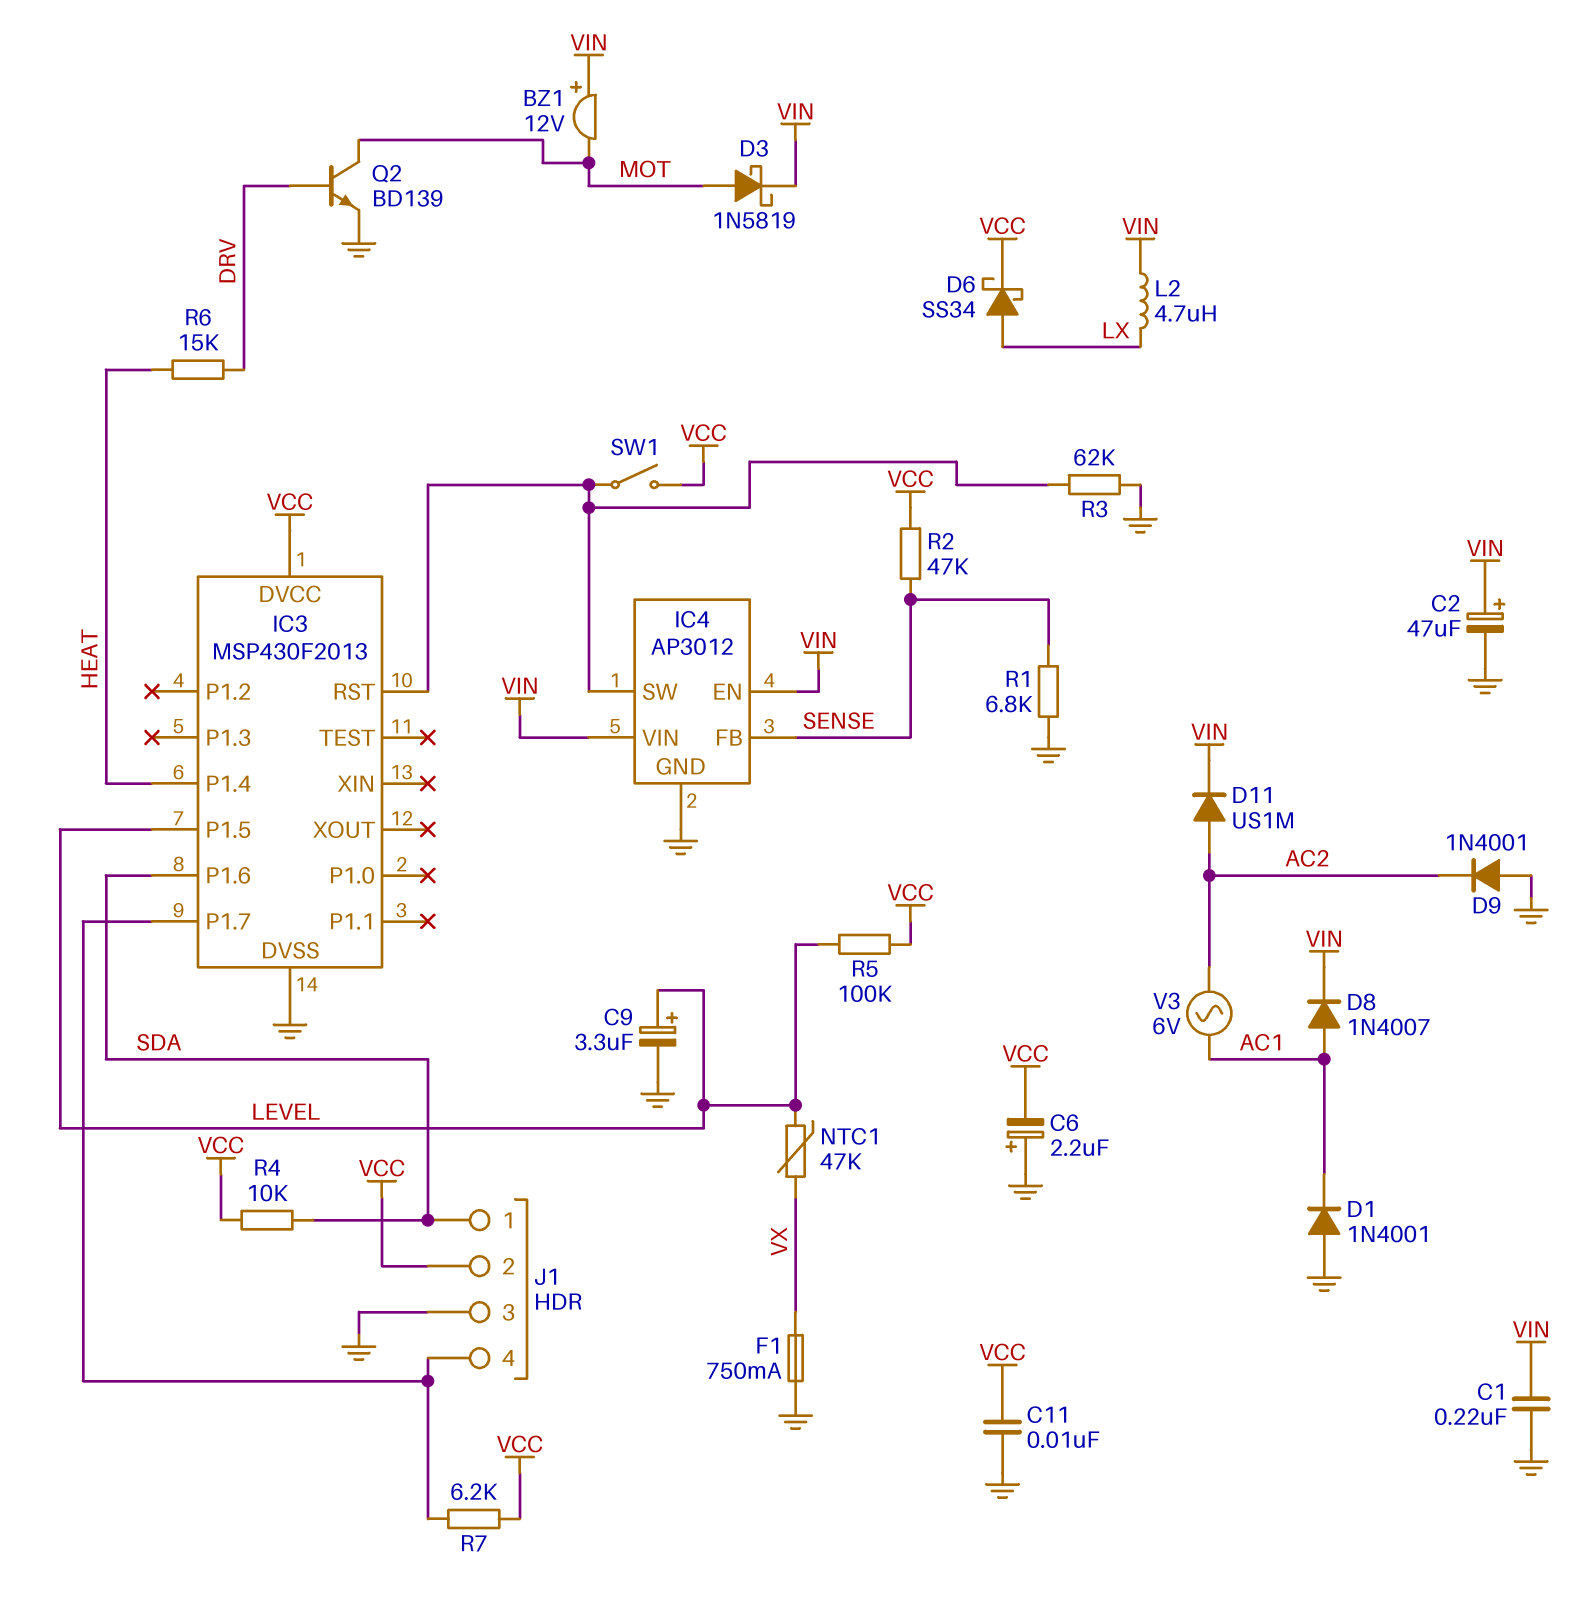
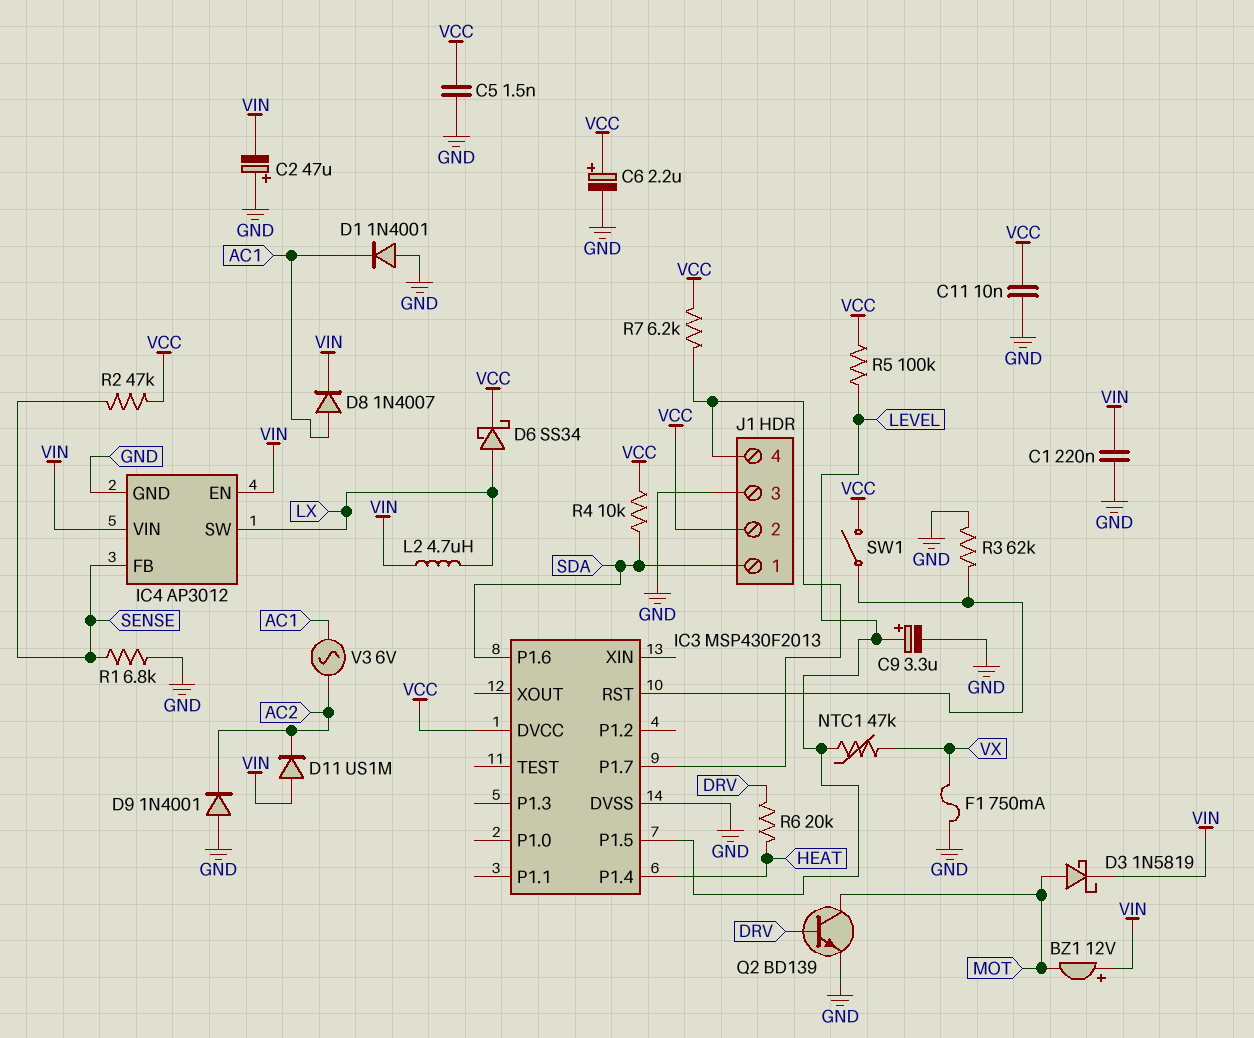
C2: 47uF (plus VIN, minus GND) -> 47uF (plus GND, minus VIN)
C5: none -> 1.5nF (GND, VCC)
C6: 2.2uF (plus GND, minus VCC) -> 2.2uF (plus VCC, minus GND)
D11: diode US1M (A AC2, K VIN) -> diode US1M (A VIN, K AC2)
IC4 pin SW: IC3/RST -> LX
R6: 15k (DRV, HEAT) -> 20k (DRV, HEAT)

